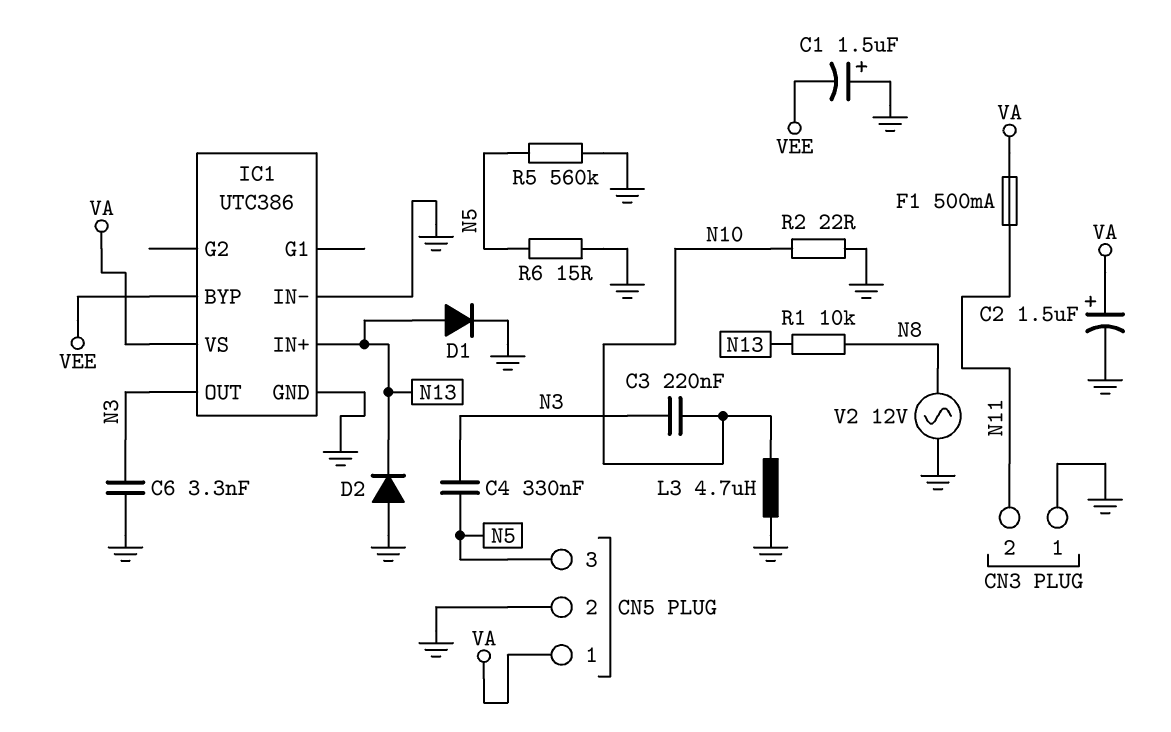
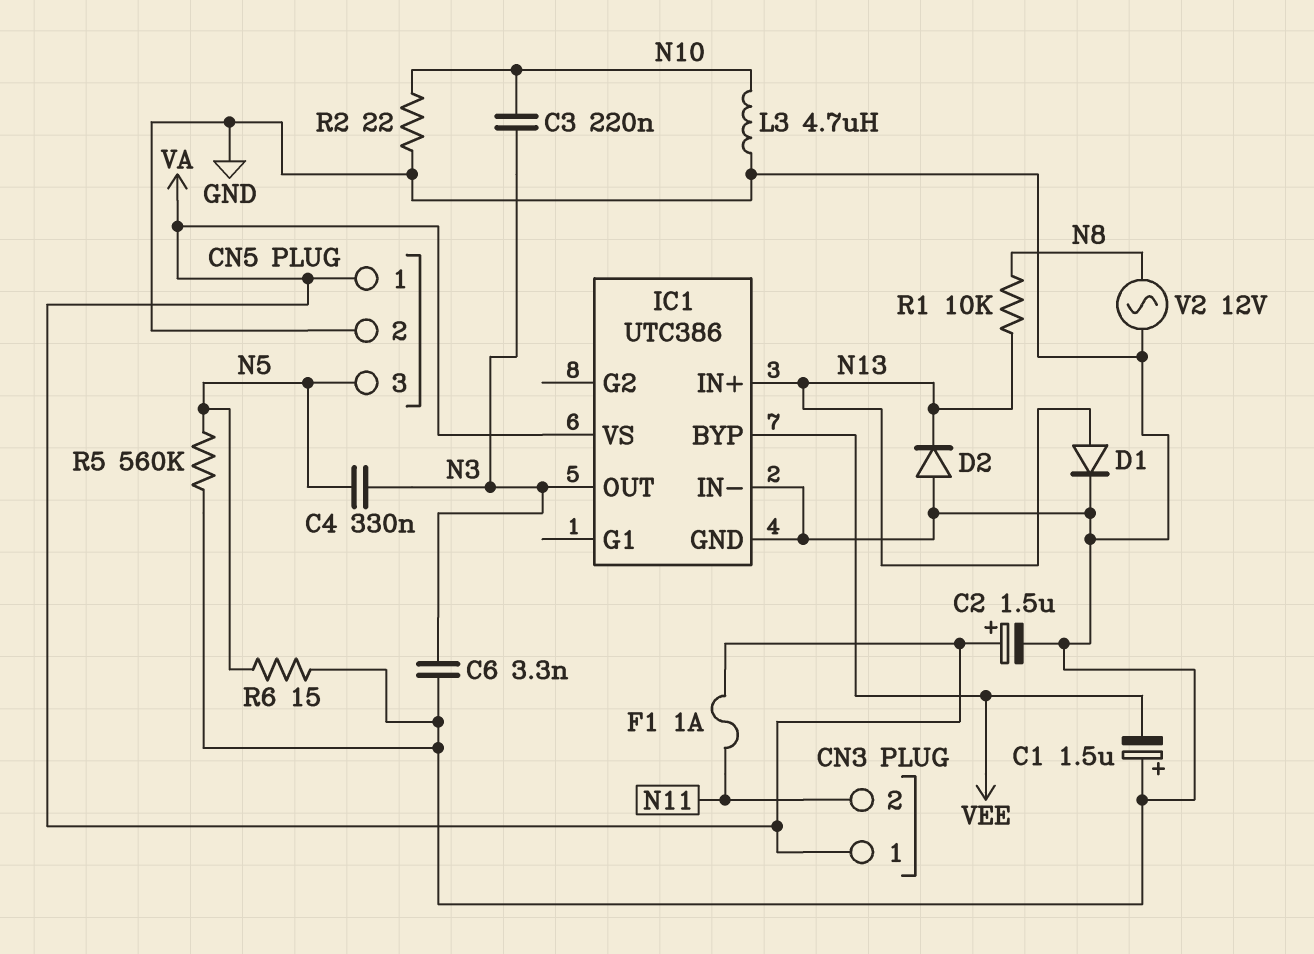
CN3 pin 1: GND -> VA
F1: 500mA (N11, VA) -> 1A (N11, VA)

